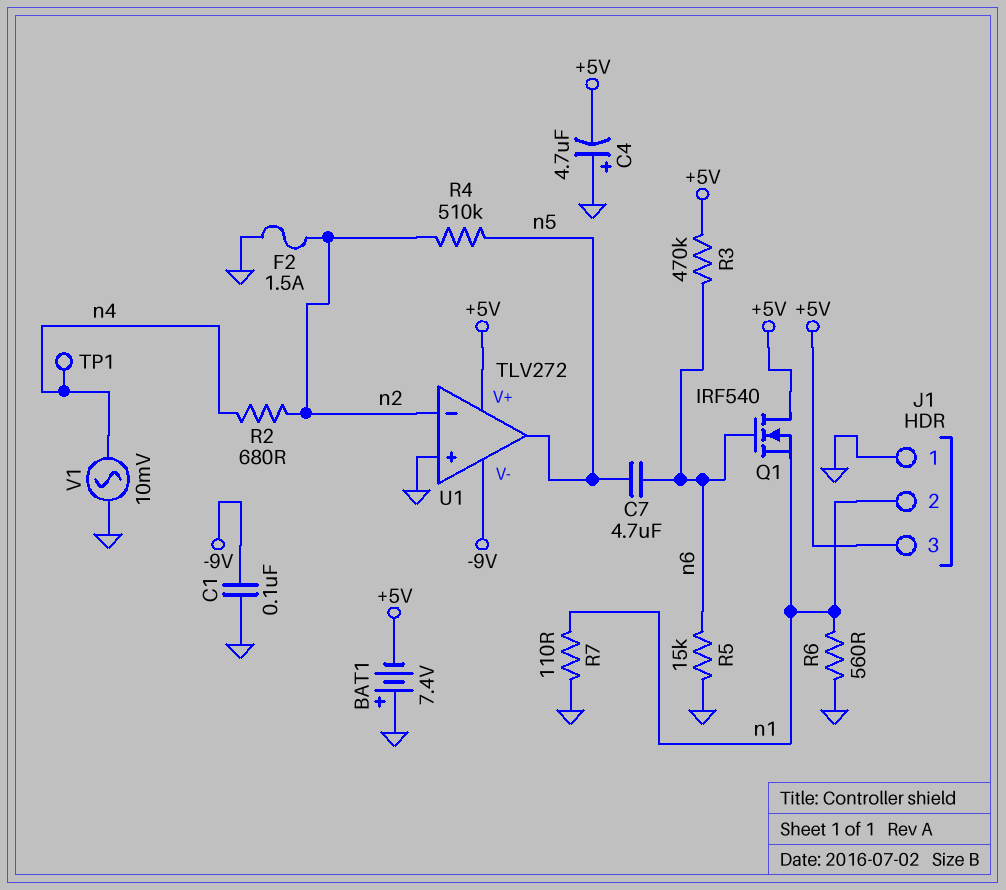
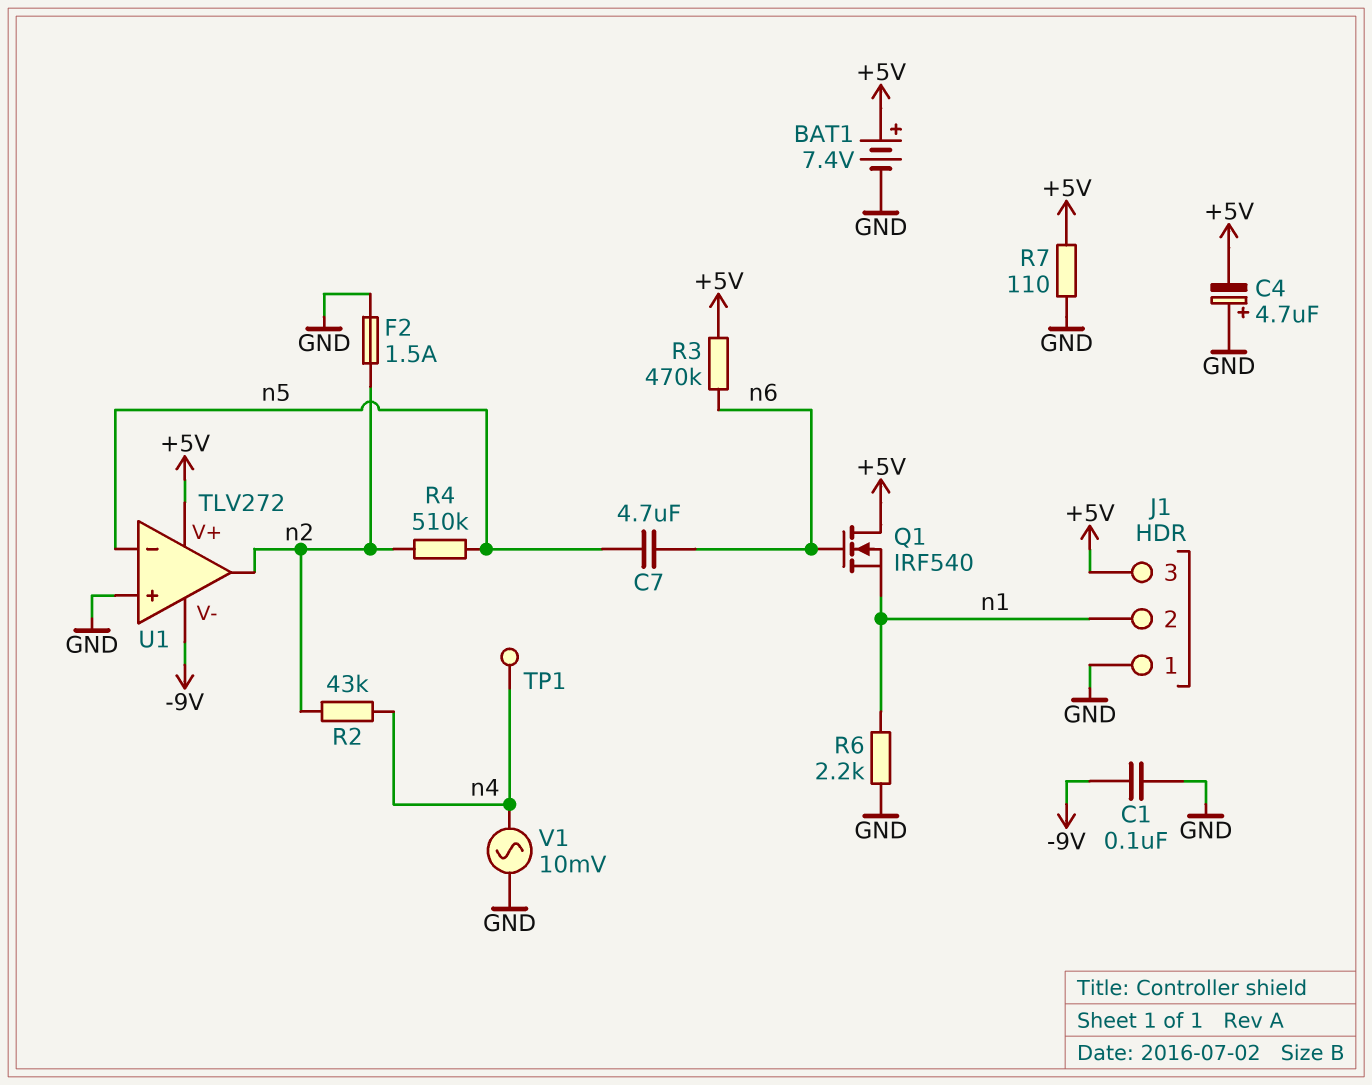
BAT1: 7.4V (plus GND, minus +5V) -> 7.4V (plus +5V, minus GND)
R2: 680 (n2, n4) -> 43k (n2, n4)
R5: 15k (GND, n6) -> none
R6: 560 (GND, n1) -> 2.2k (GND, n1)
R7: 110 (GND, n1) -> 110 (+5V, GND)
U1 pin in-: n2 -> n5
U1 pin out: n5 -> n2

